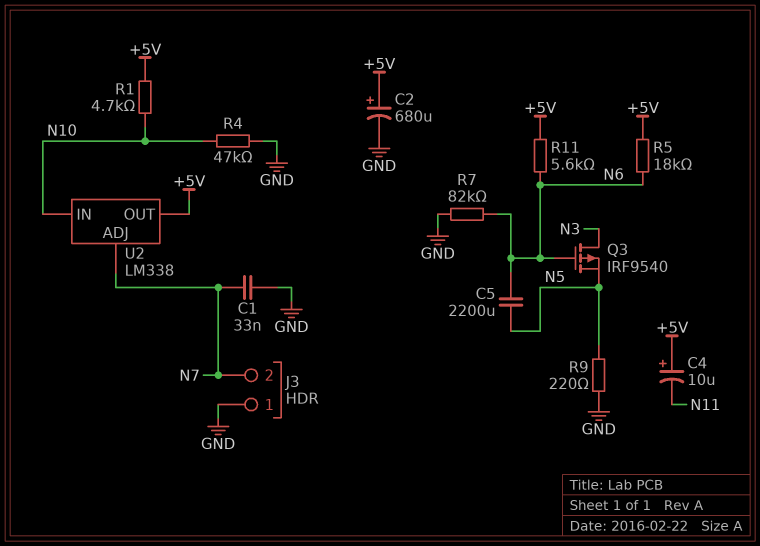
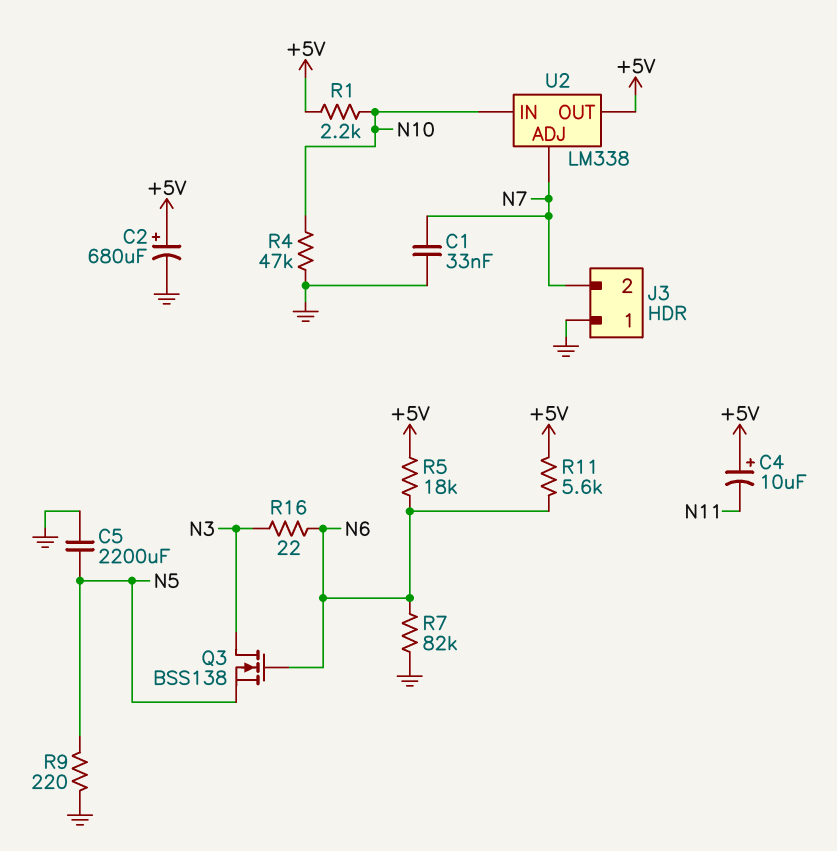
C5: 2200uF (N5, N6) -> 2200uF (GND, N5)
Q3: PMOS IRF9540 (G N6, D N3, S N5) -> NMOS BSS138 (G N6, D N3, S N5)
R1: 4.7k (+5V, N10) -> 2.2k (+5V, N10)
R16: none -> 22 (N3, N6)

